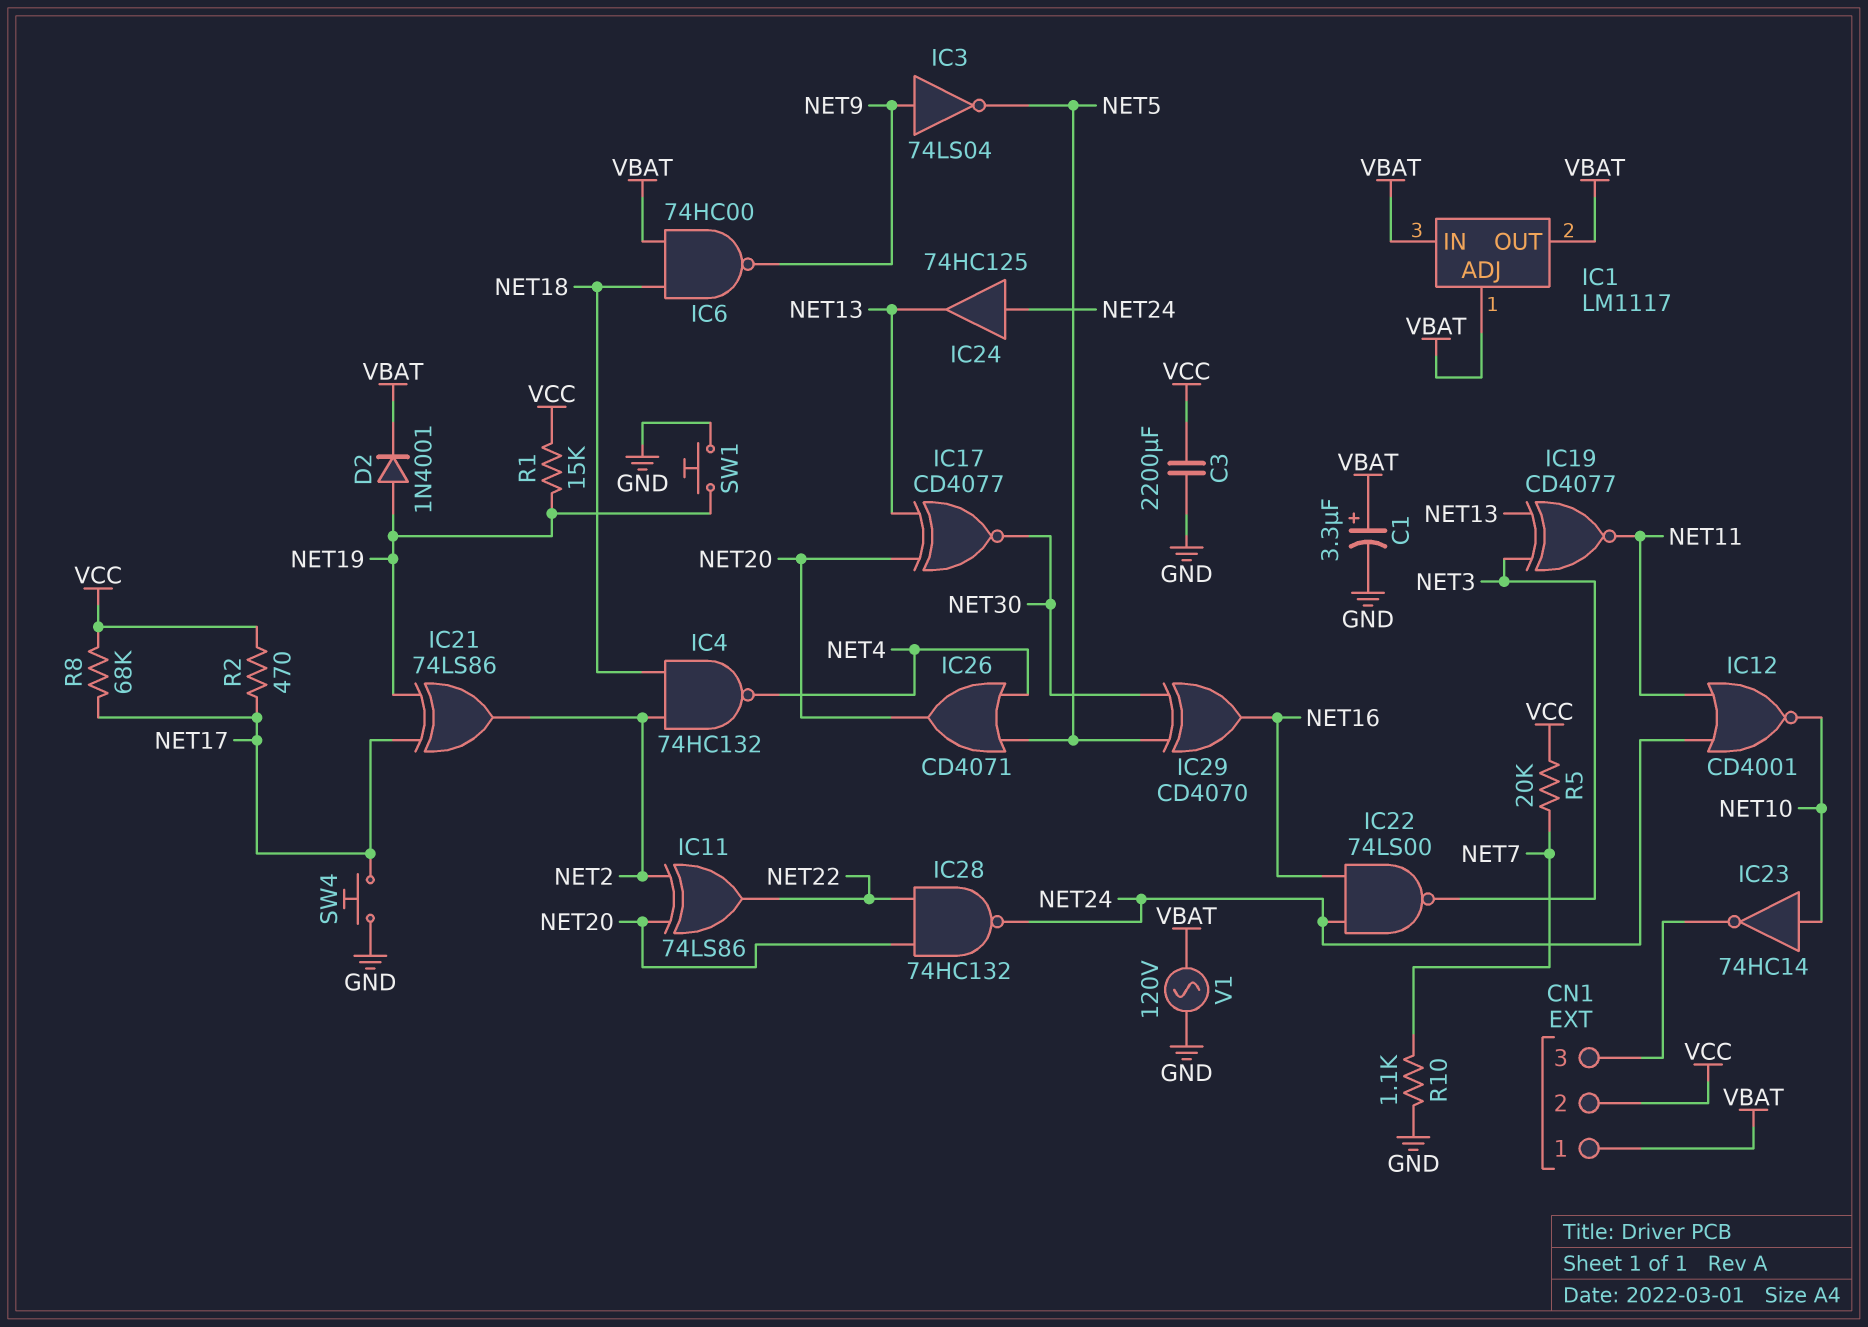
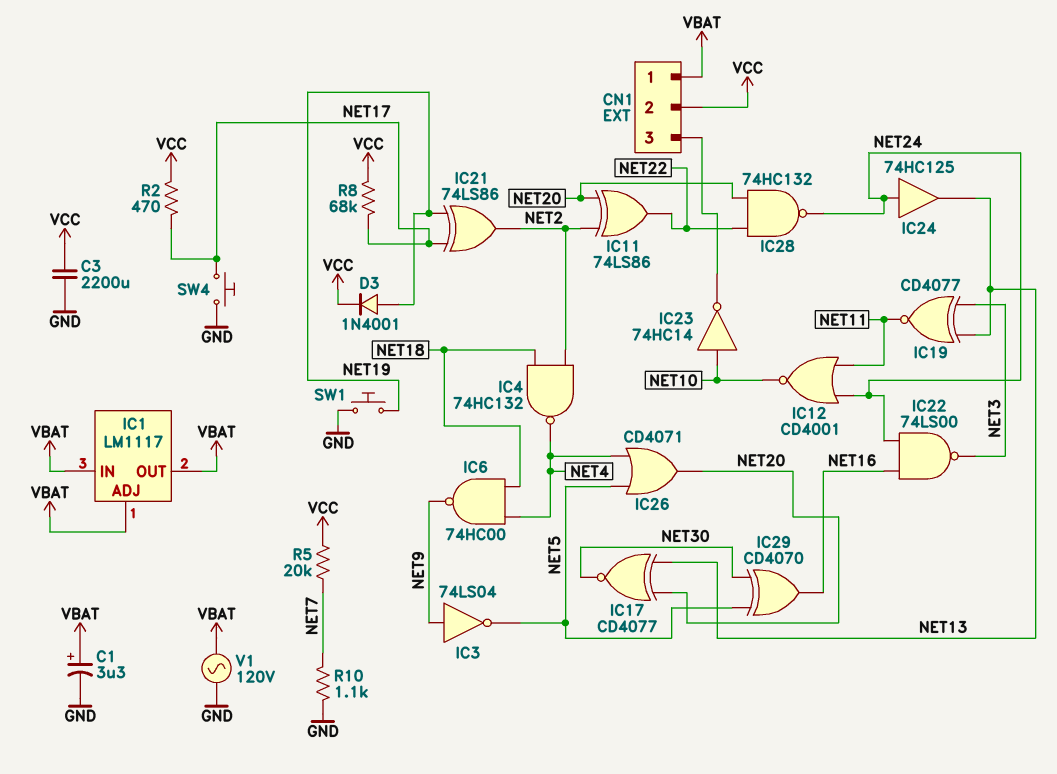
D2: diode 1N4001 (A NET19, K VBAT) -> none
D3: none -> diode 1N4001 (A NET19, K VCC)
IC6: NAND 74HC00 (in NET18, in VBAT, out NET9) -> NAND 74HC00 (in NET4, in NET18, out NET9)
R1: 15k (NET19, VCC) -> none

